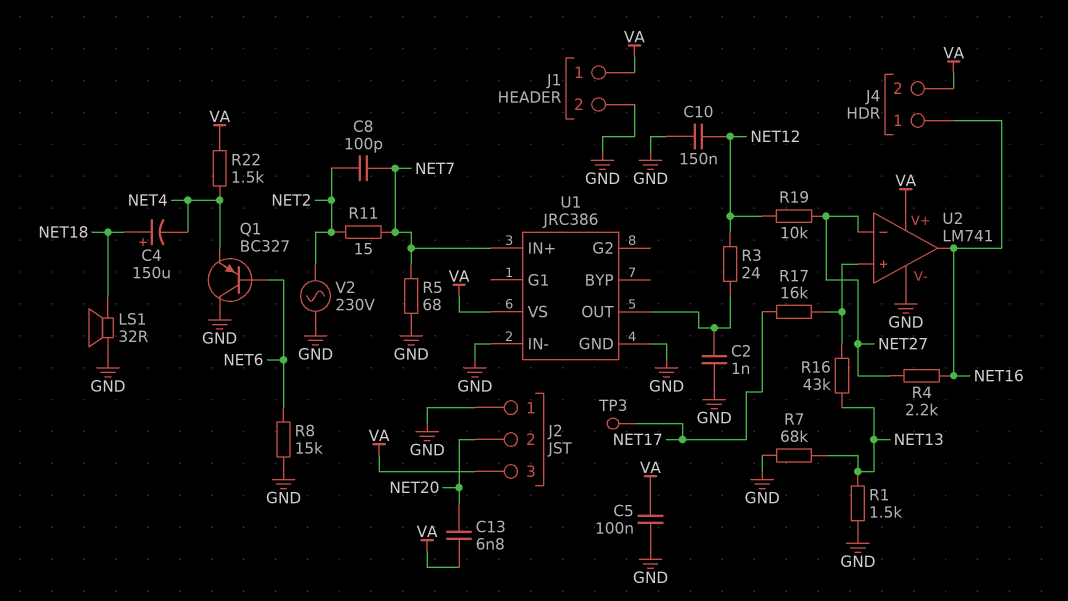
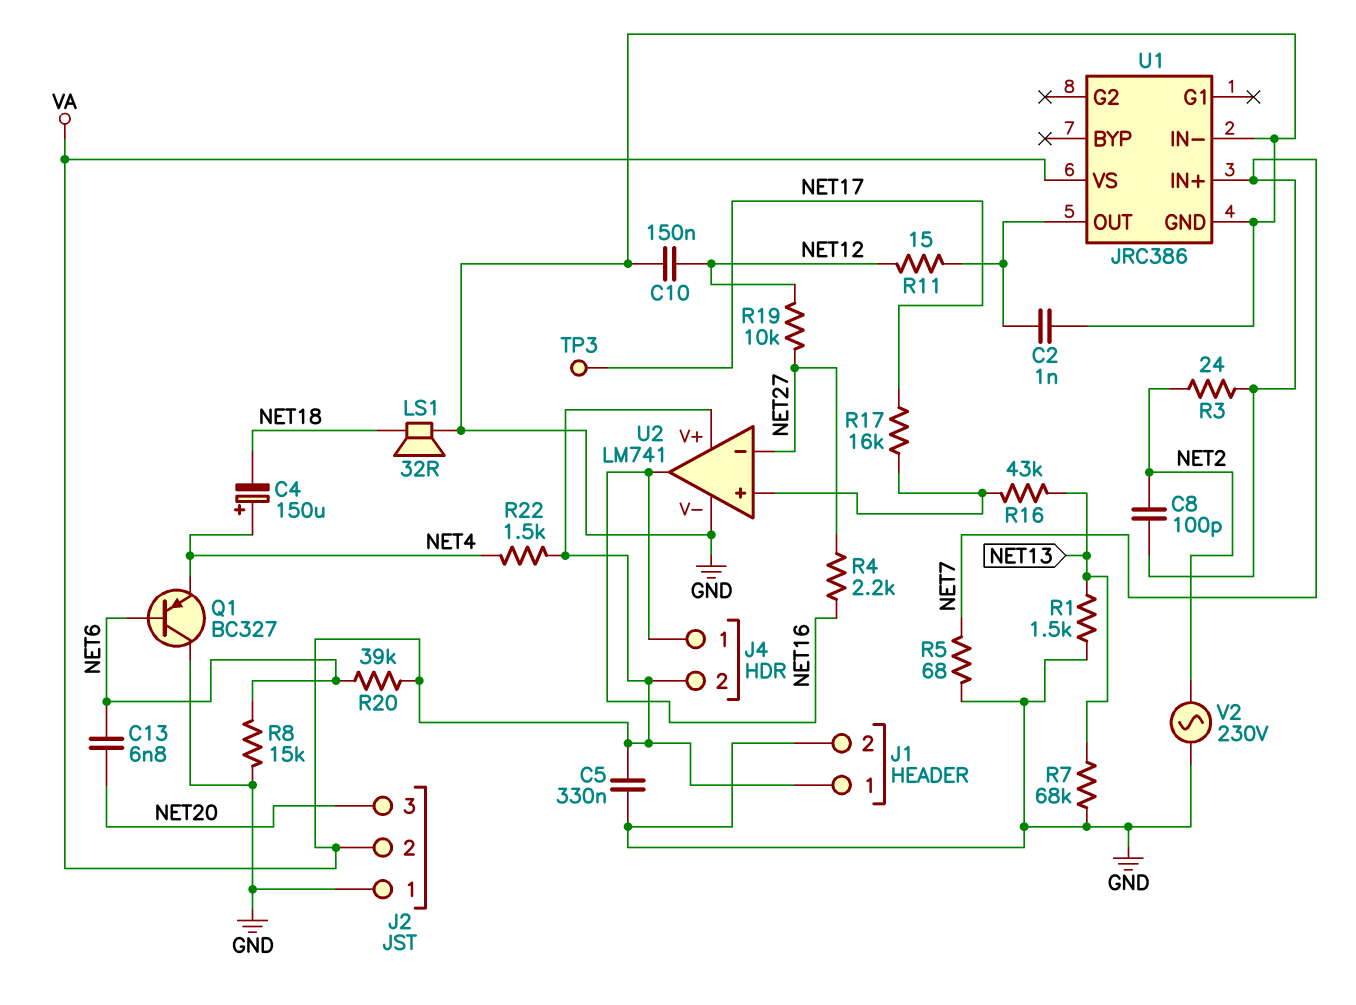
C4: 150uF (plus NET18, minus NET4) -> 150uF (plus NET4, minus NET18)
C5: 100nF (GND, VA) -> 330nF (GND, VA)
C13: 6.8nF (NET20, VA) -> 6.8nF (NET6, NET20)
J2 pin 2: NET20 -> VA
J2 pin 3: VA -> NET20
R3: 24 (NET12, U1/OUT) -> 24 (NET2, NET7)
R11: 15 (NET2, NET7) -> 15 (NET12, U1/OUT)
R20: none -> 39k (NET6, VA)

